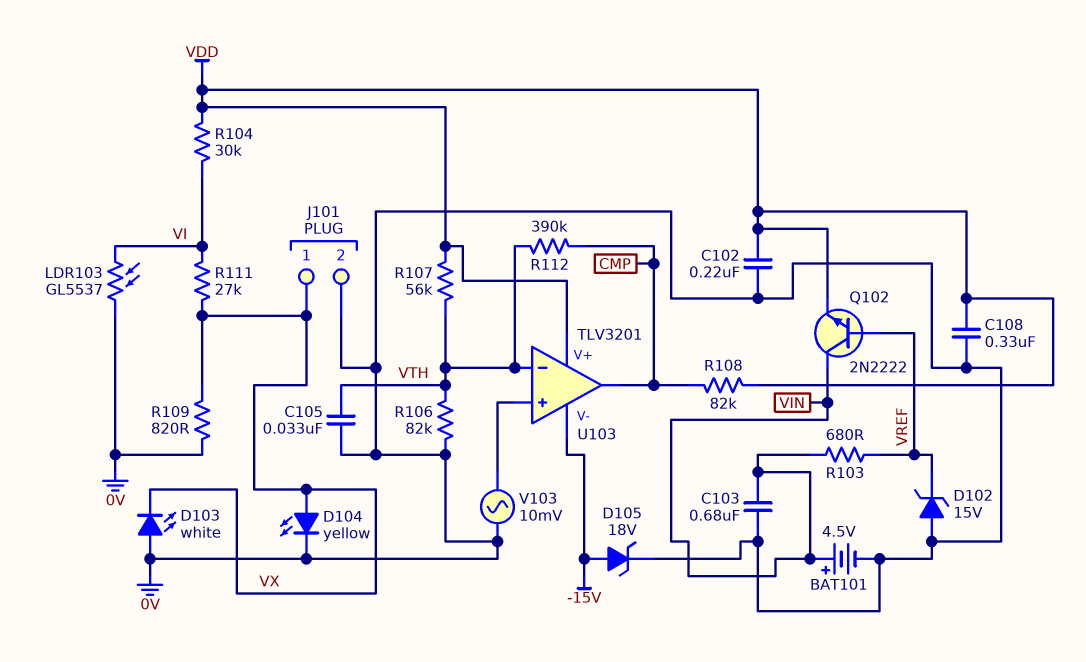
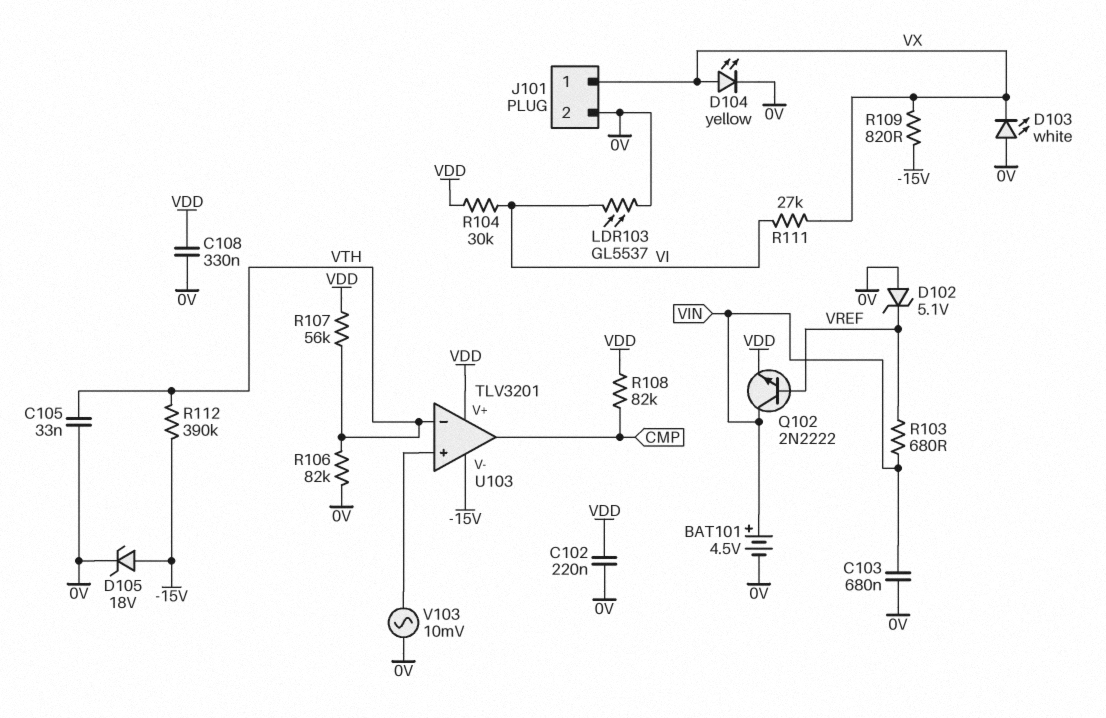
D102: zener 15V (A 0V, K VREF) -> zener 5.1V (A 0V, K VREF)
R109: 820 (0V, VX) -> 820 (-15V, VX)
R112: 390k (CMP, VTH) -> 390k (-15V, VTH)

